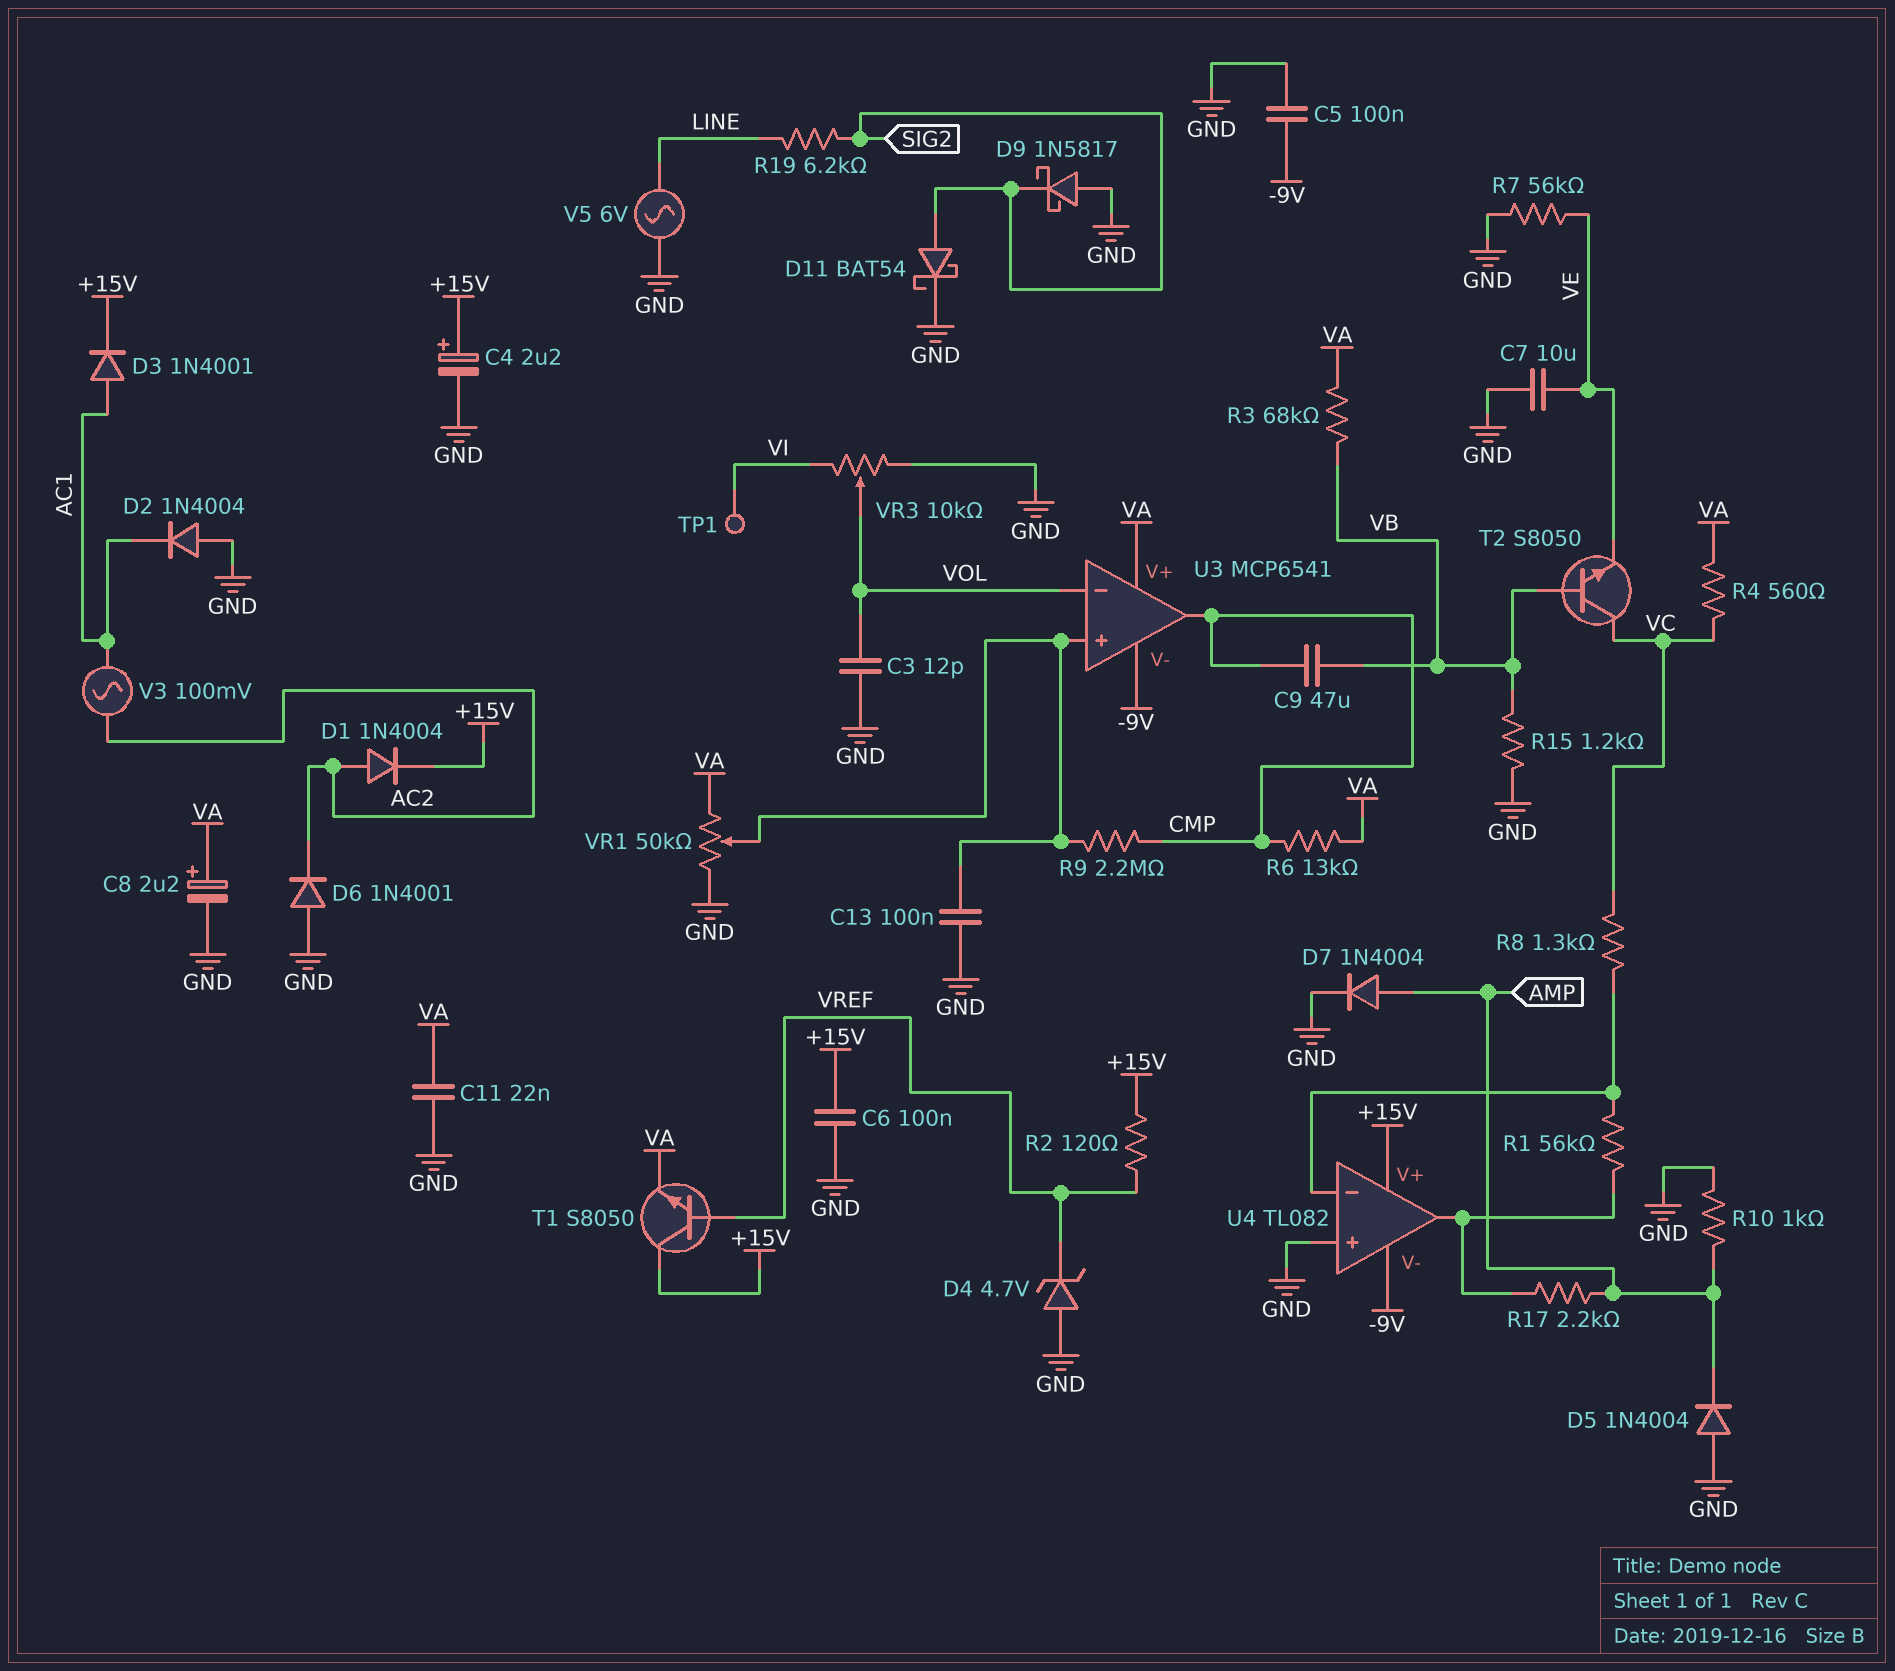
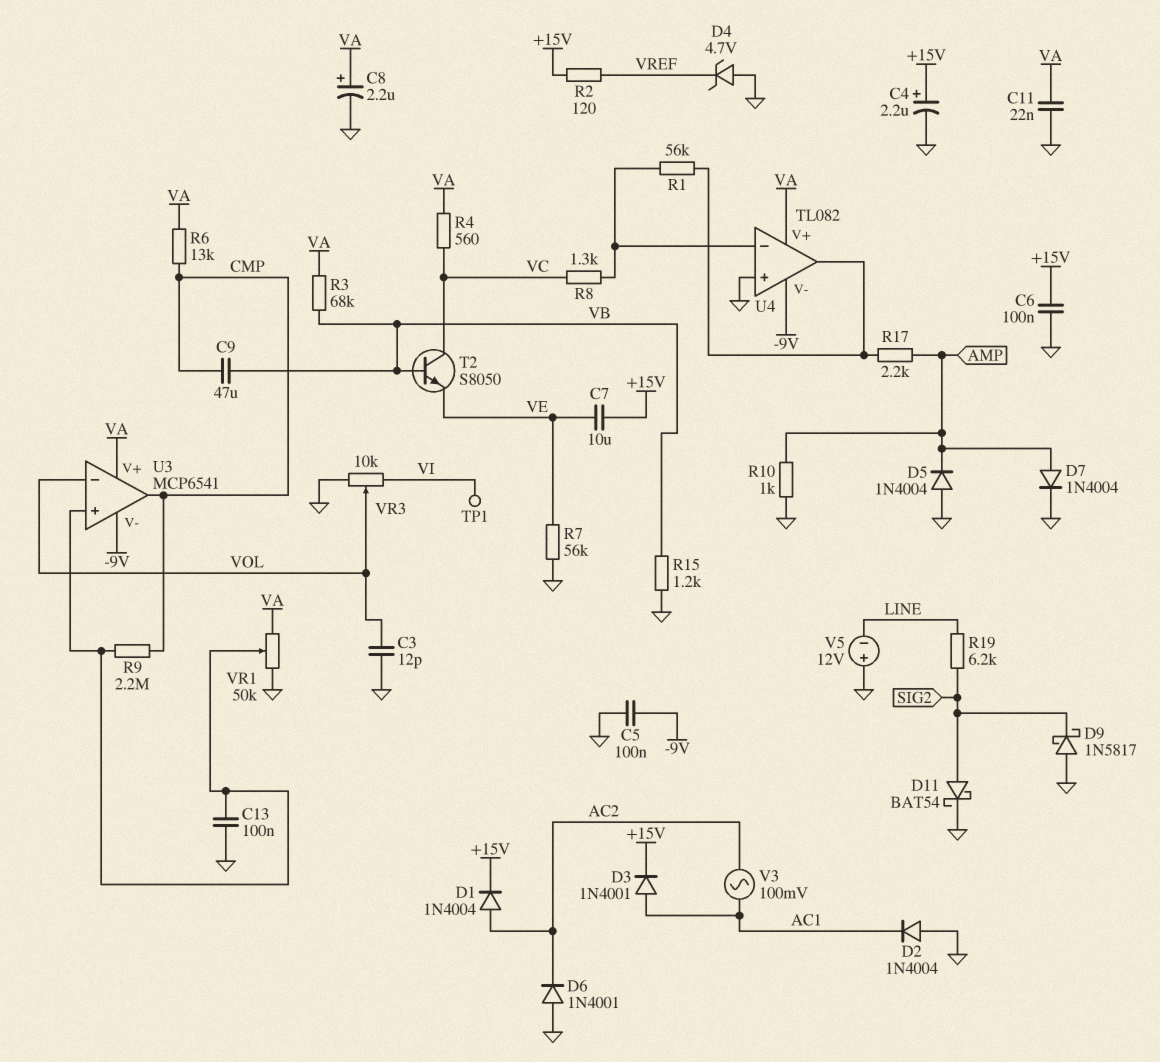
C7: 10uF (GND, VE) -> 10uF (+15V, VE)
T1: NPN S8050 (B VREF, C +15V, E VA) -> none
U4 pin V+: +15V -> VA
V5: AC 6V (GND, LINE) -> 12V (plus GND, minus LINE)

